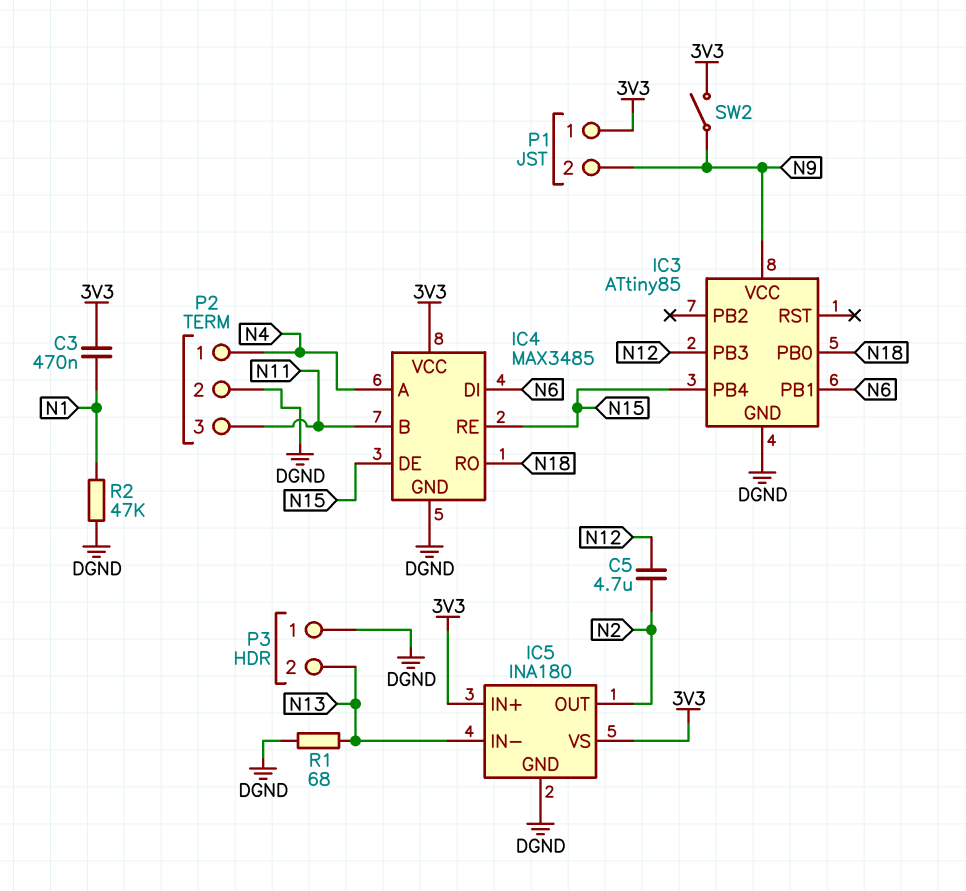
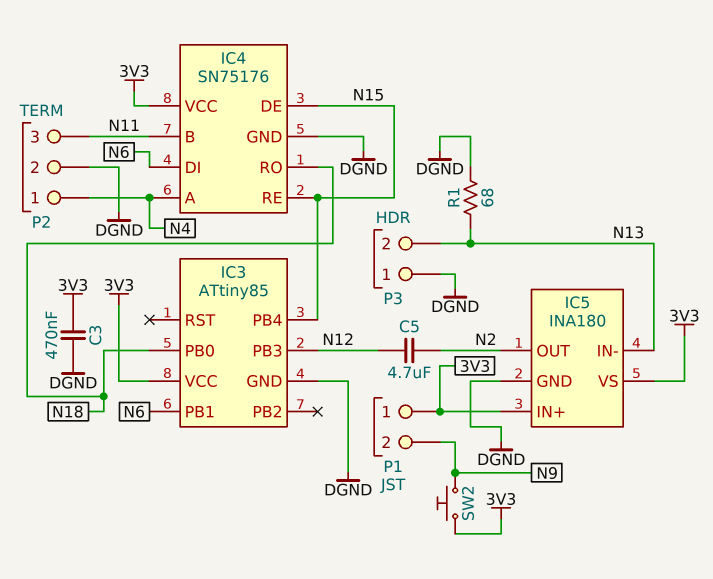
C3: 470nF (3V3, N1) -> 470nF (3V3, DGND)
IC3 pin VCC: N9 -> 3V3
IC4: MAX3485 -> SN75176
R2: 47k (DGND, N1) -> none
SW2: switch (3V3, N9) -> button (3V3, N9)

